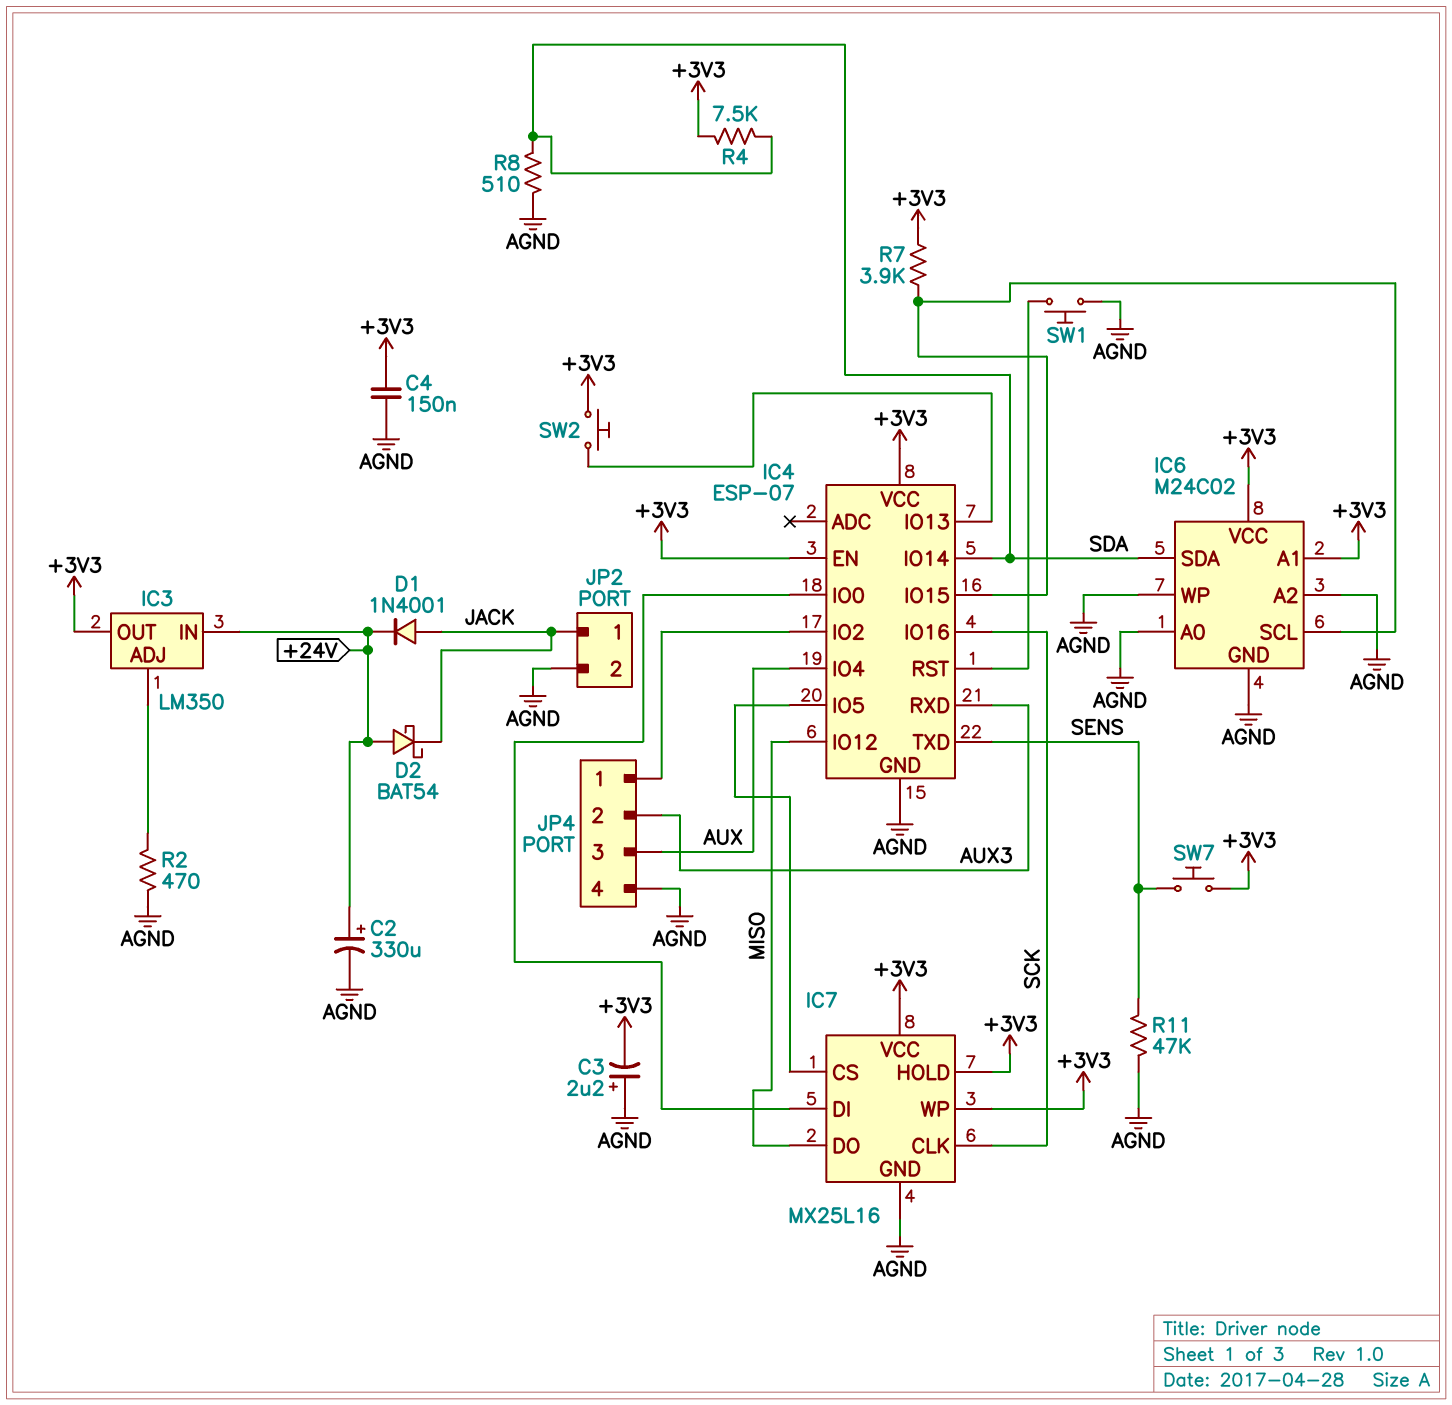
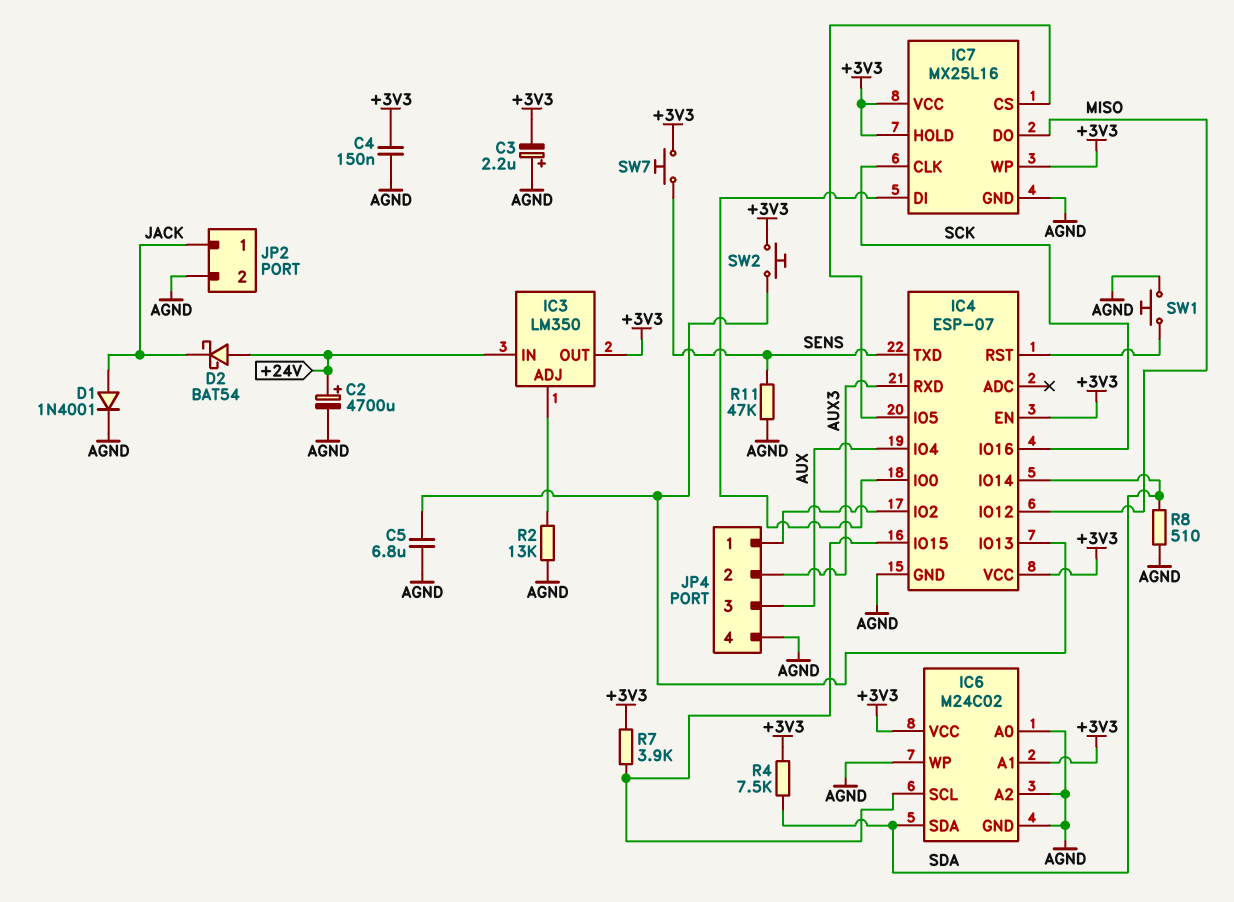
C2: 330uF (plus +24V, minus AGND) -> 4700uF (plus +24V, minus AGND)
C5: none -> 6.8uF (AGND, IC4/IO13)
D1: diode 1N4001 (A JACK, K +24V) -> diode 1N4001 (A JACK, K AGND)
R2: 470 (AGND, IC3/ADJ) -> 13k (AGND, IC3/ADJ)

